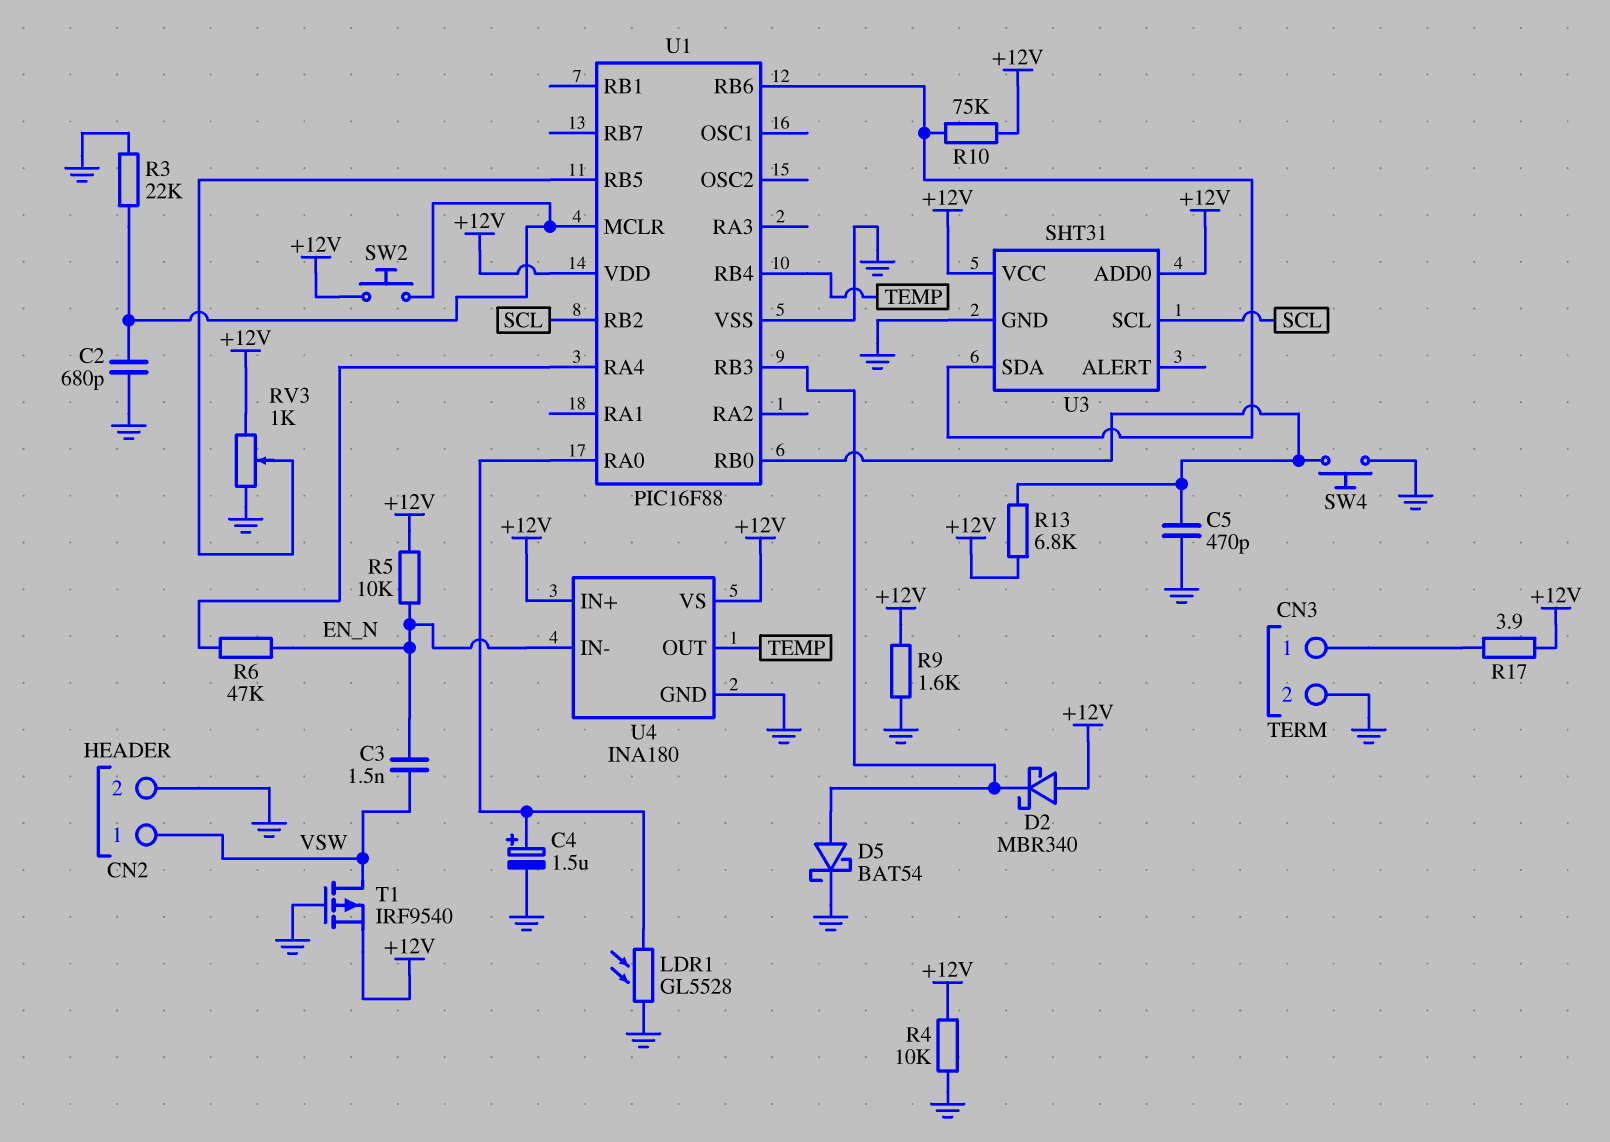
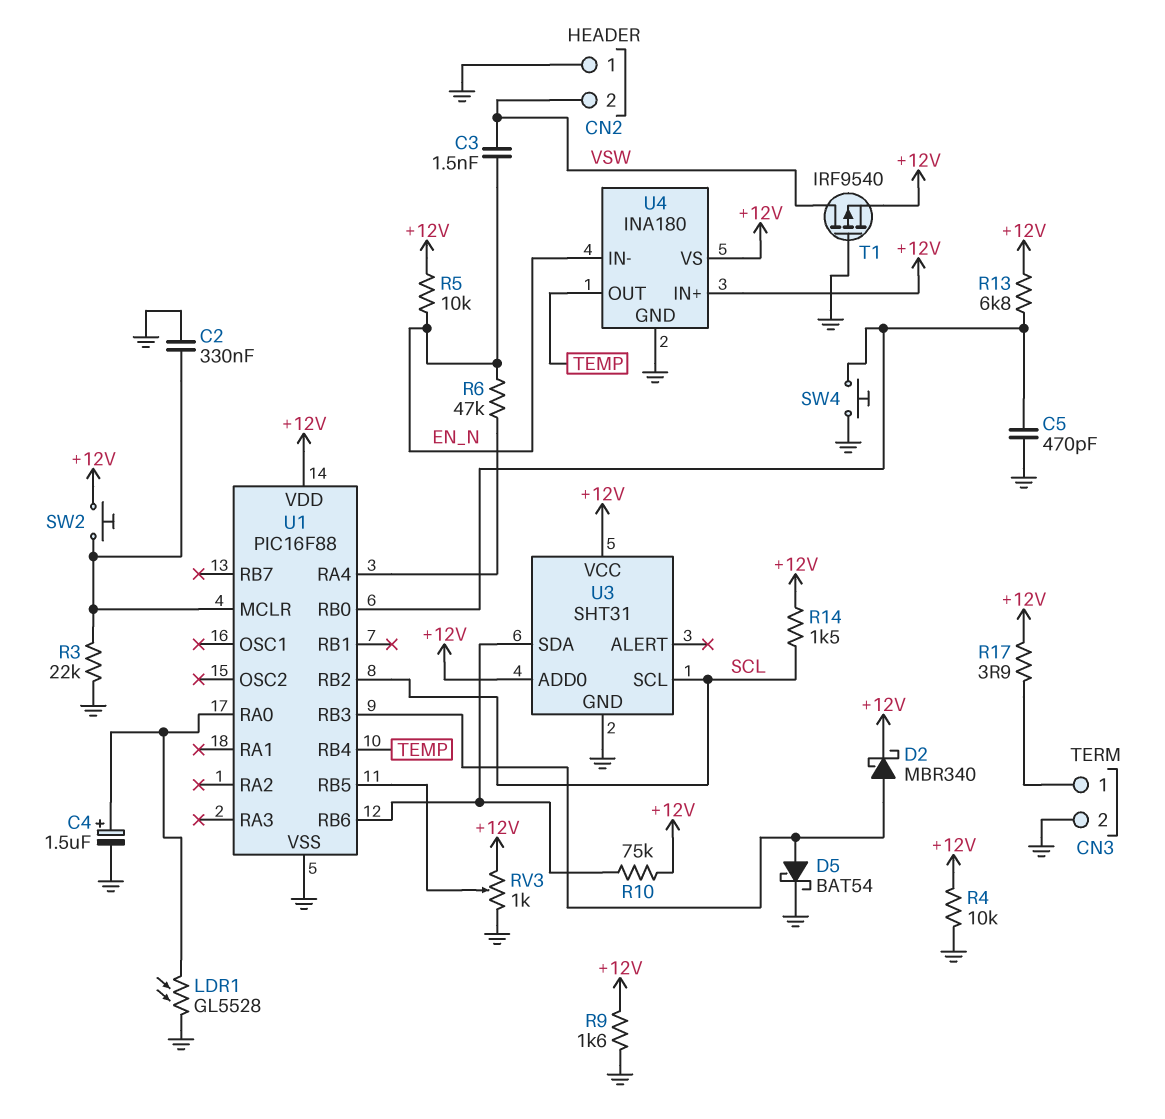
C2: 680pF (GND, U1/MCLR) -> 330nF (GND, U1/MCLR)
CN2 pin 1: VSW -> GND
CN2 pin 2: GND -> VSW
D2: schottky MBR340 (A +12V, K U1/RB3) -> schottky MBR340 (A U1/RB3, K +12V)
R14: none -> 1.5k (+12V, SCL)

